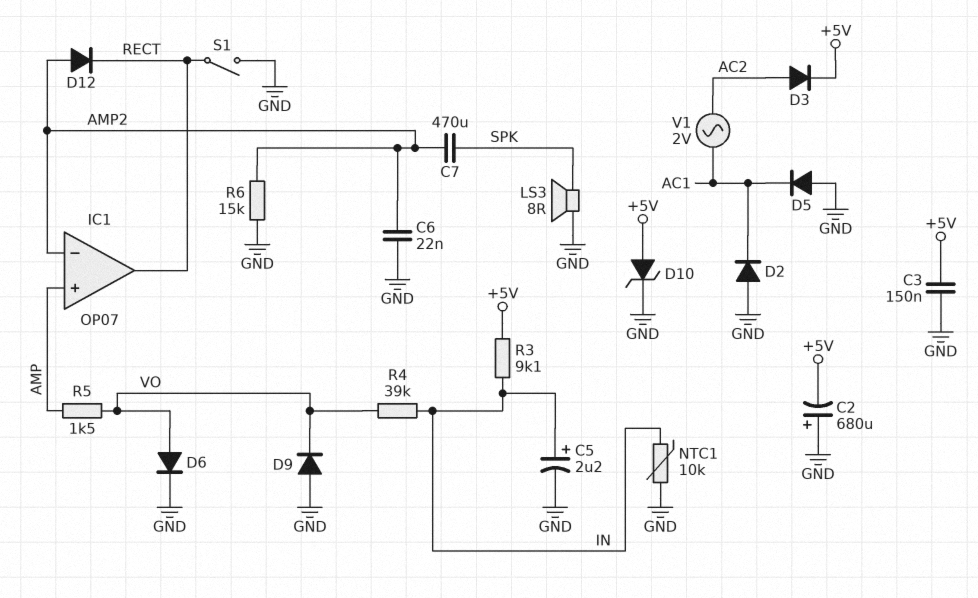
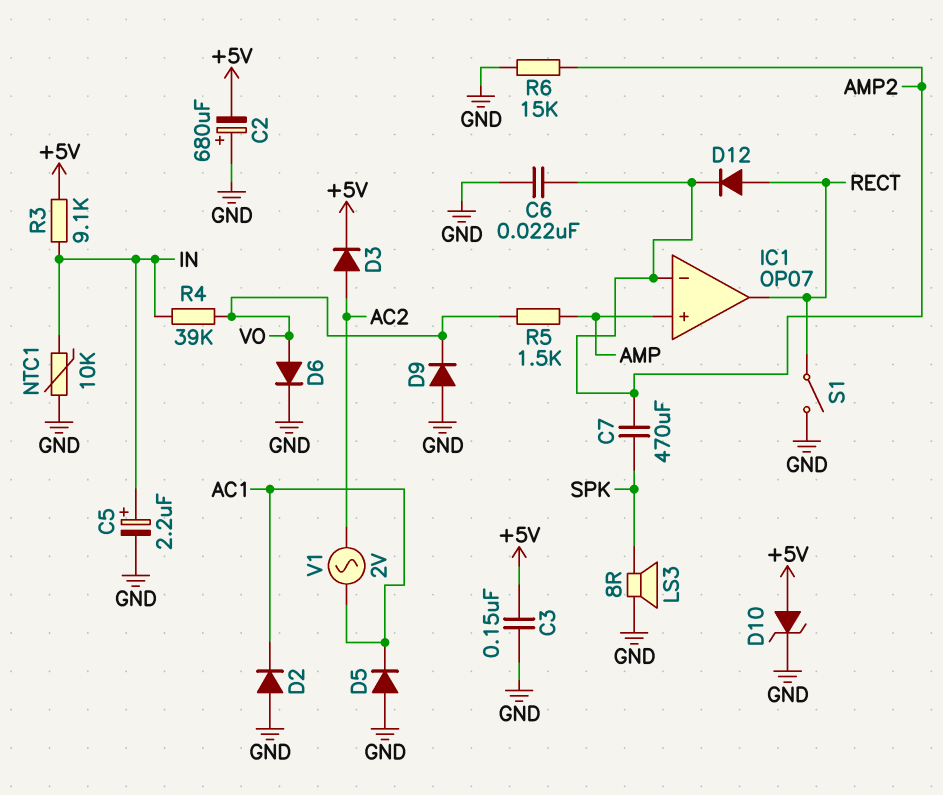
D12: diode (A AMP2, K RECT) -> diode (A RECT, K AMP2)

